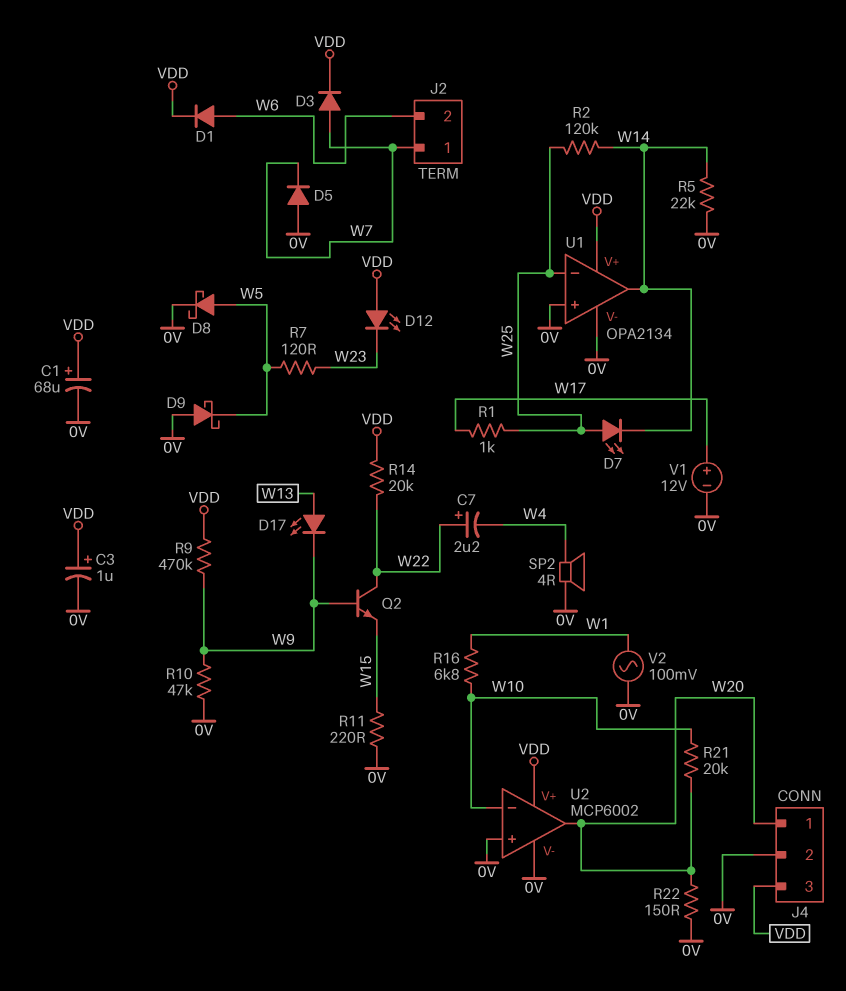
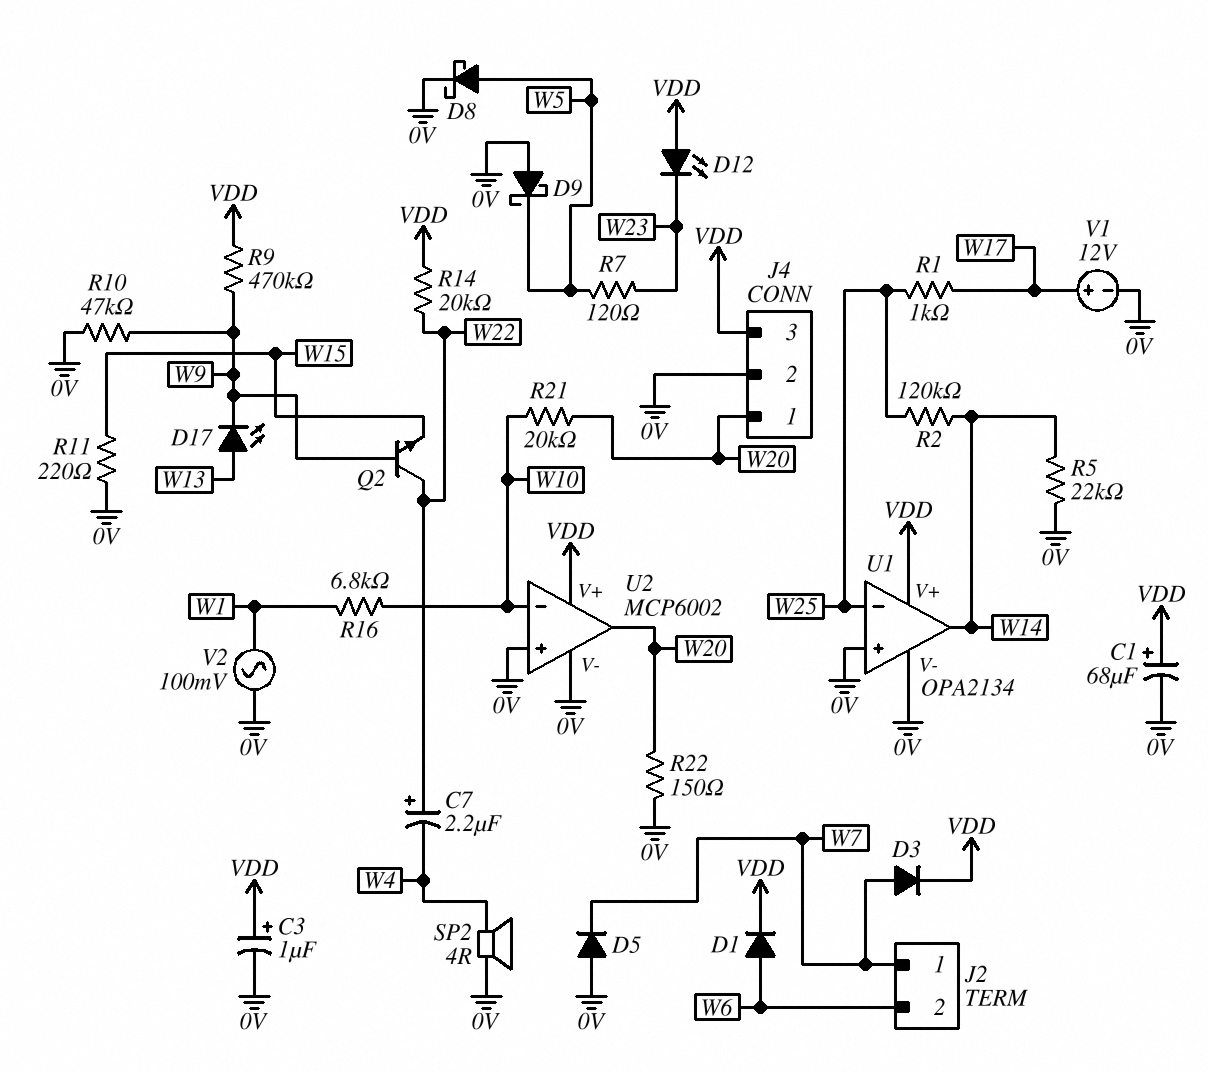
D7: LED (A W25, K W14) -> none

